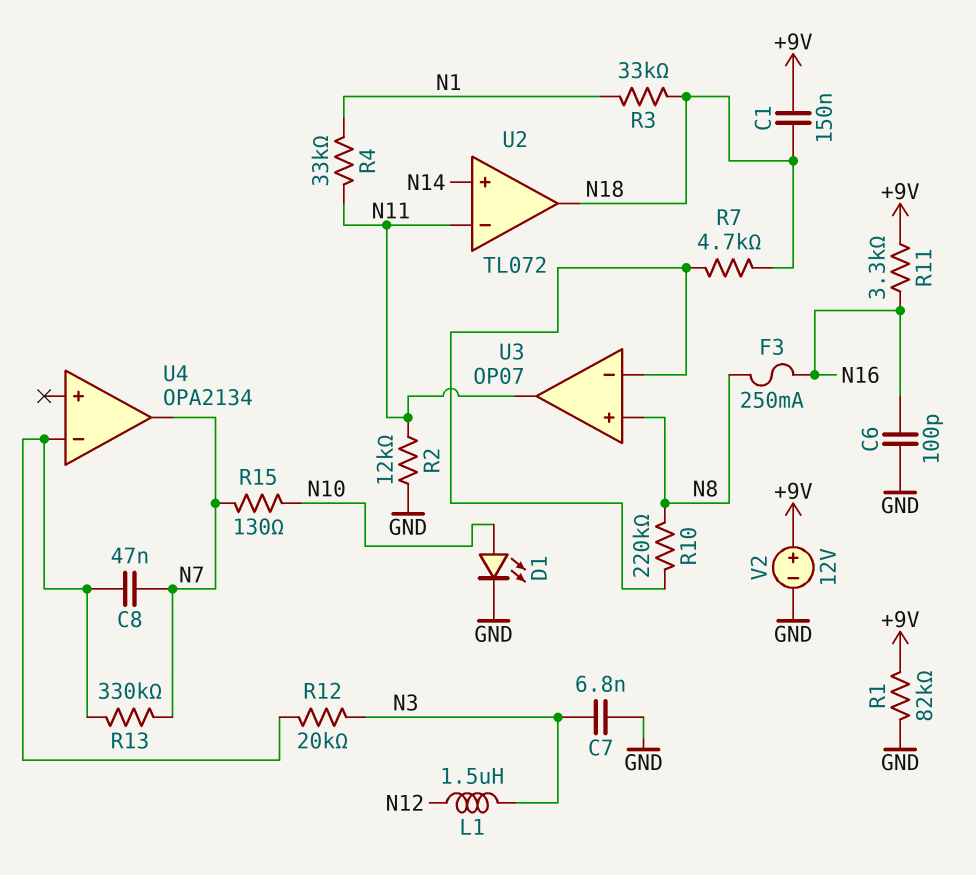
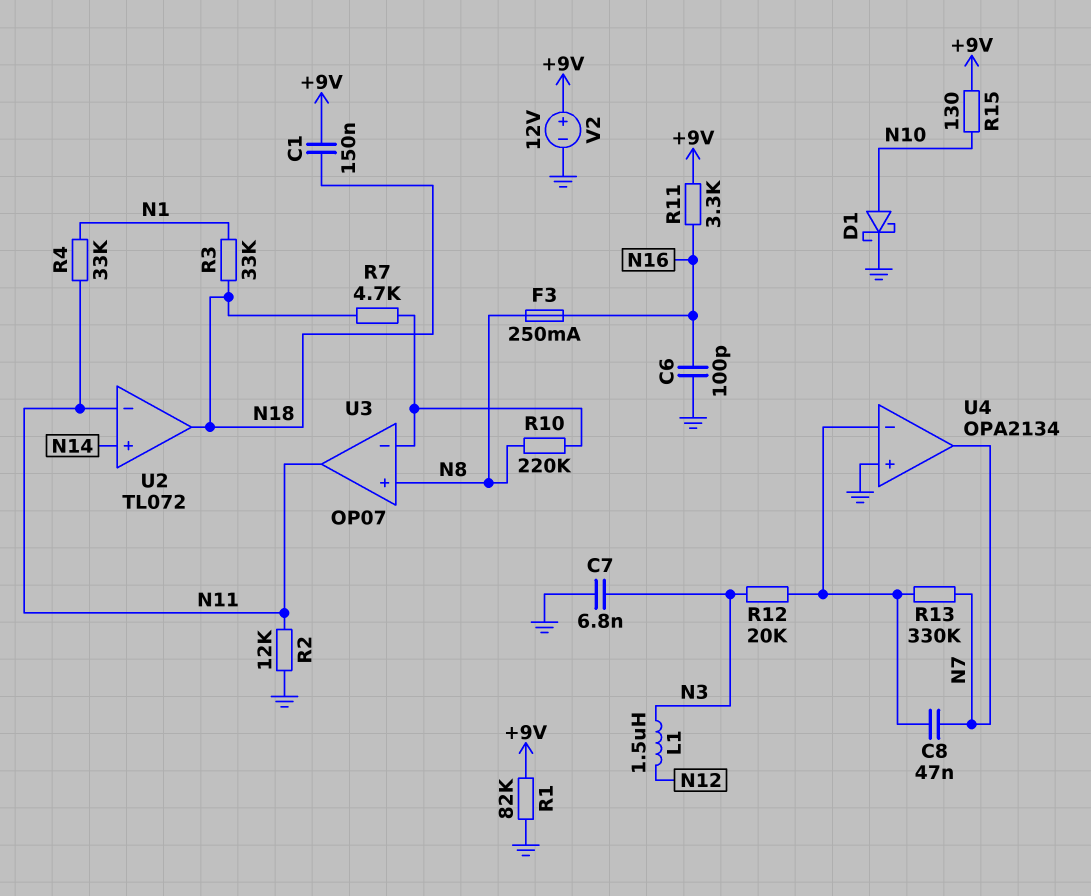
D1: LED (A N10, K GND) -> schottky (A N10, K GND)
R15: 130 (N7, N10) -> 130 (+9V, N10)
U4 pin in+: none -> GND

